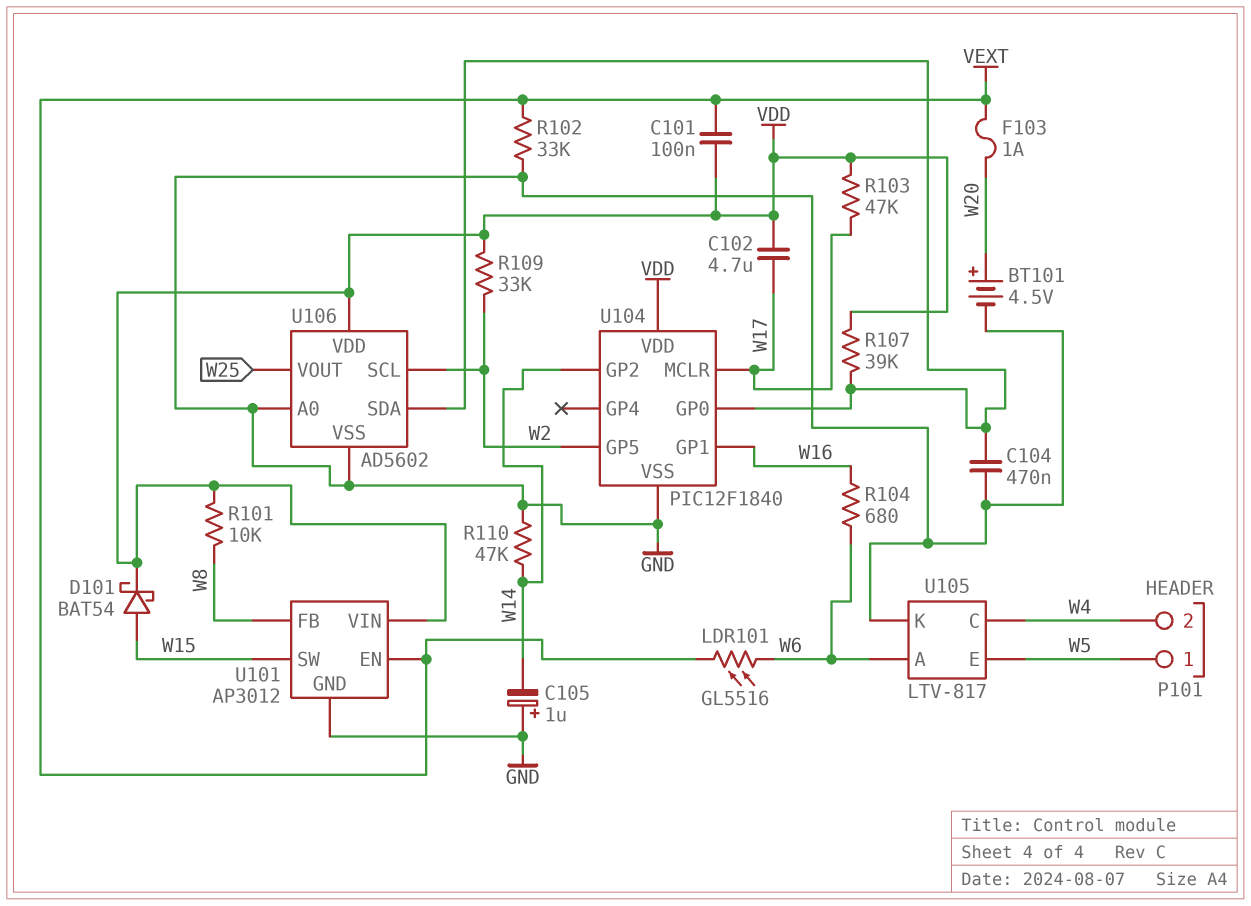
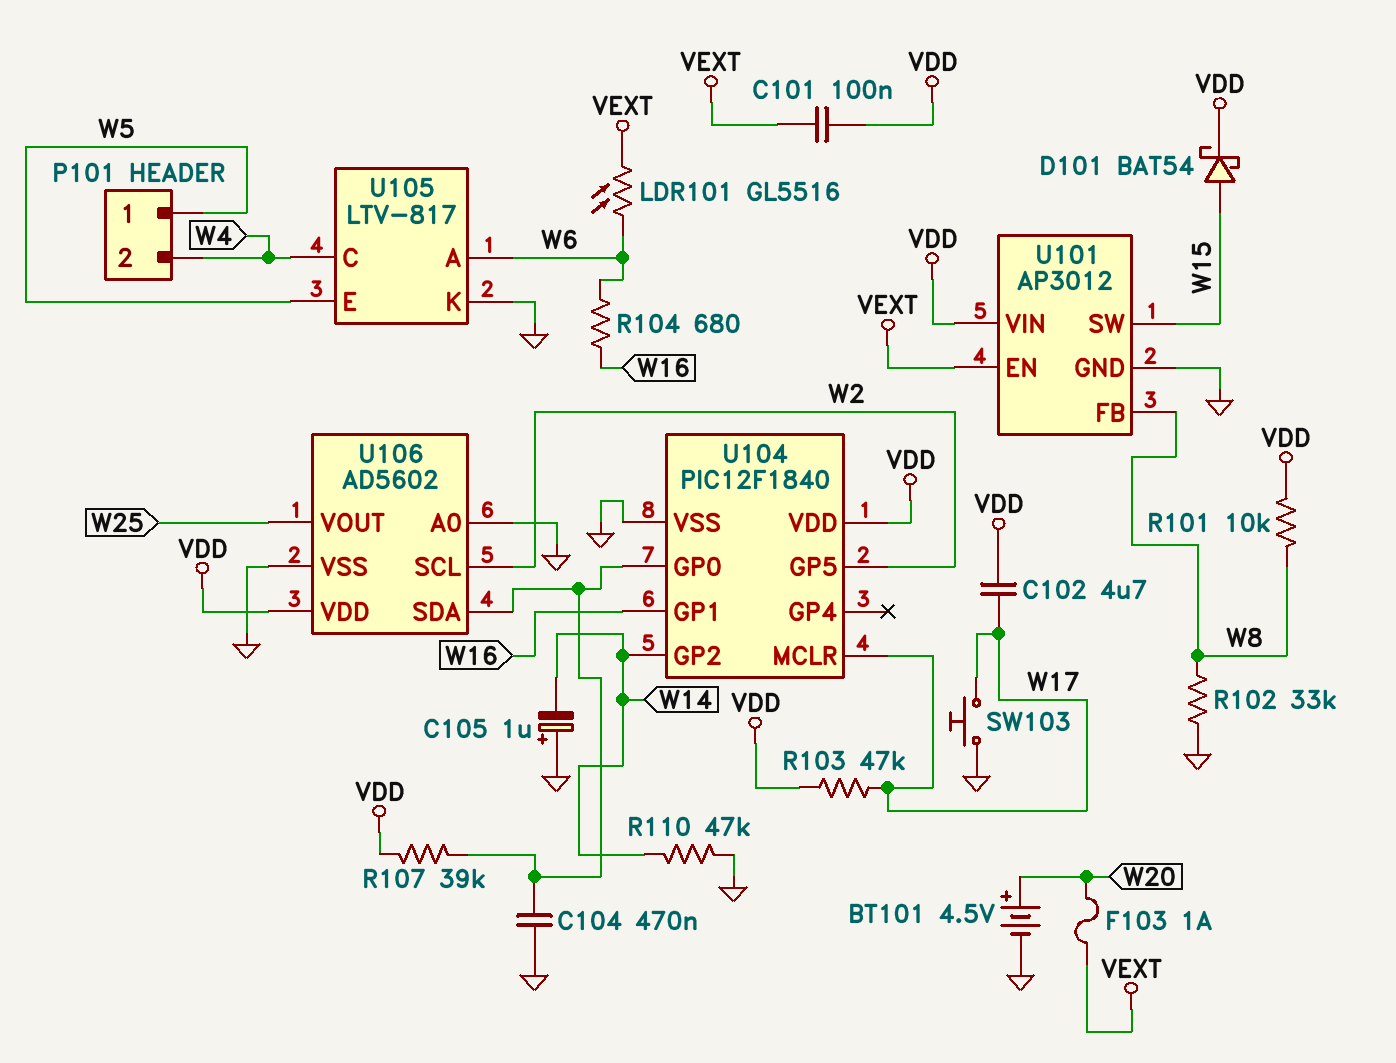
R102: 33k (GND, VEXT) -> 33k (GND, W8)
R109: 33k (VDD, W2) -> none
SW103: none -> button (GND, W17)

